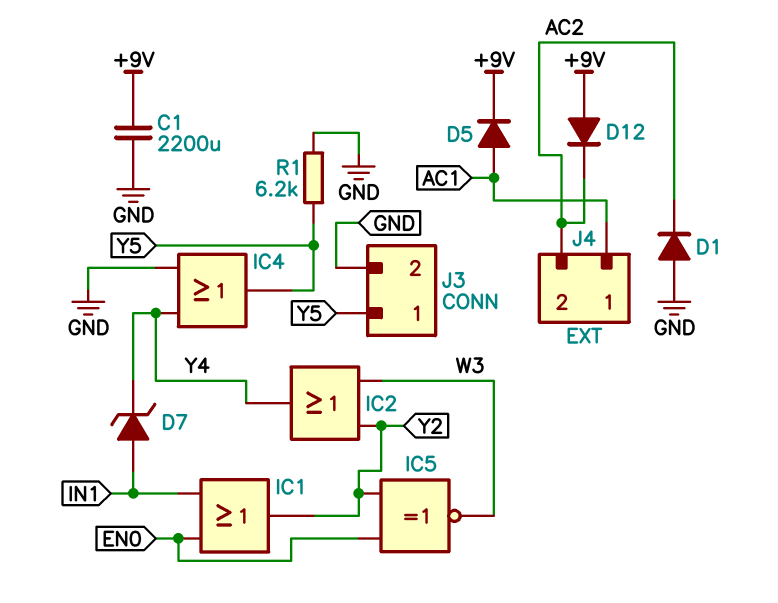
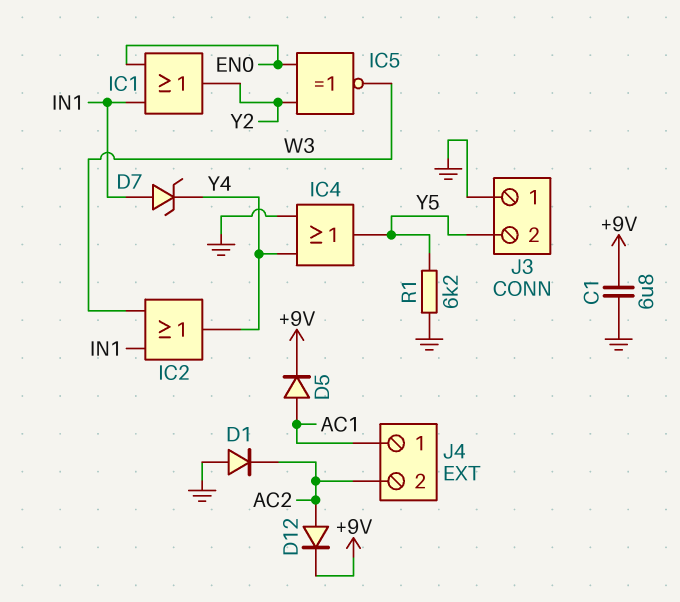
C1: 2200uF (+9V, GND) -> 6.8uF (+9V, GND)
D12: diode (A +9V, K AC2) -> diode (A AC2, K +9V)
IC2: OR (in W3, in Y2, out Y4) -> OR (in IN1, in W3, out Y4)
J3 pin 1: Y5 -> GND
J3 pin 2: GND -> Y5

